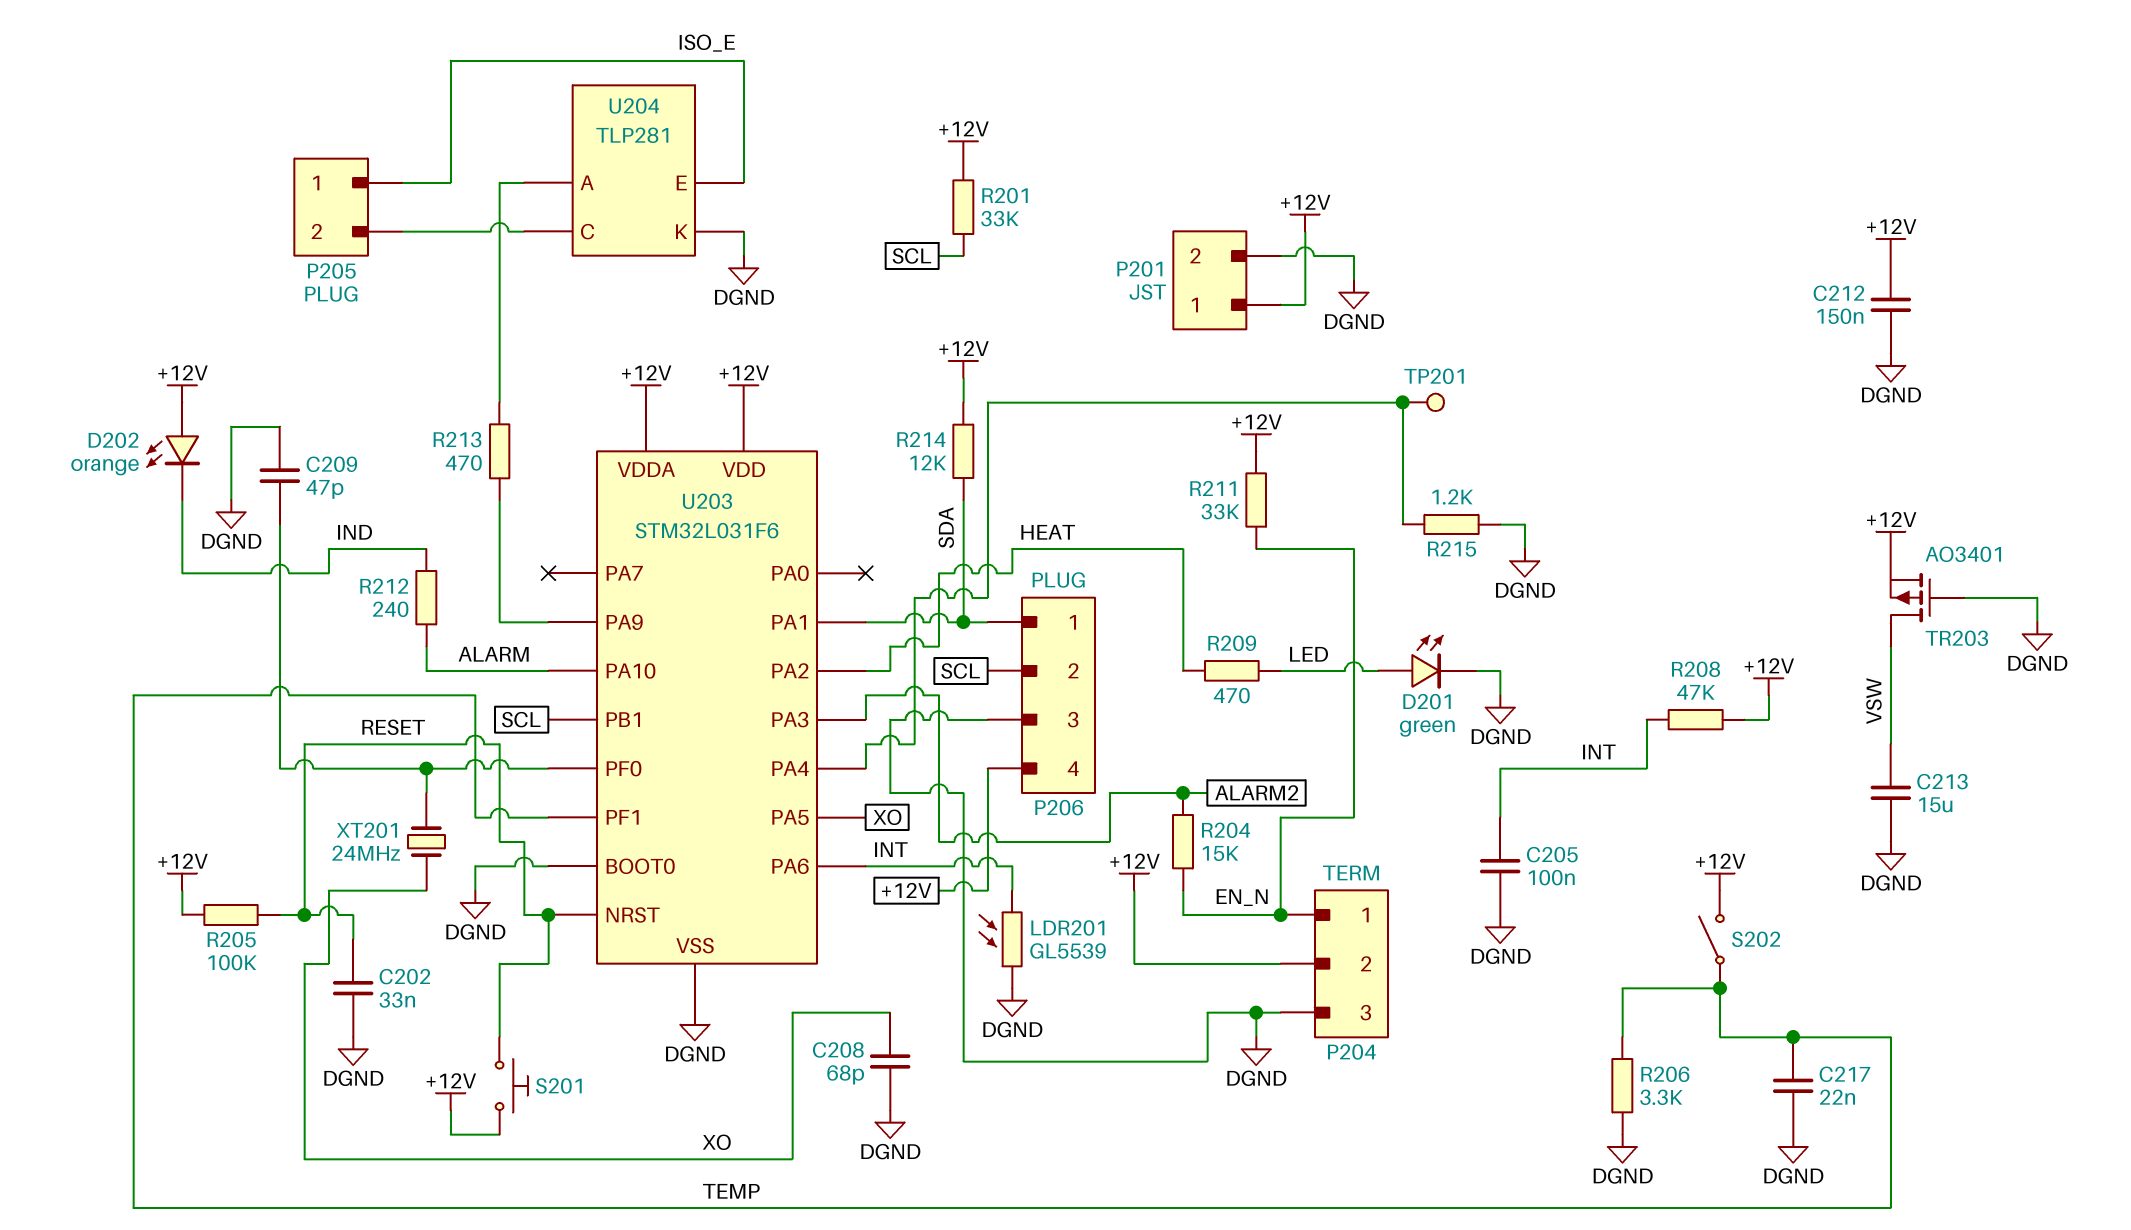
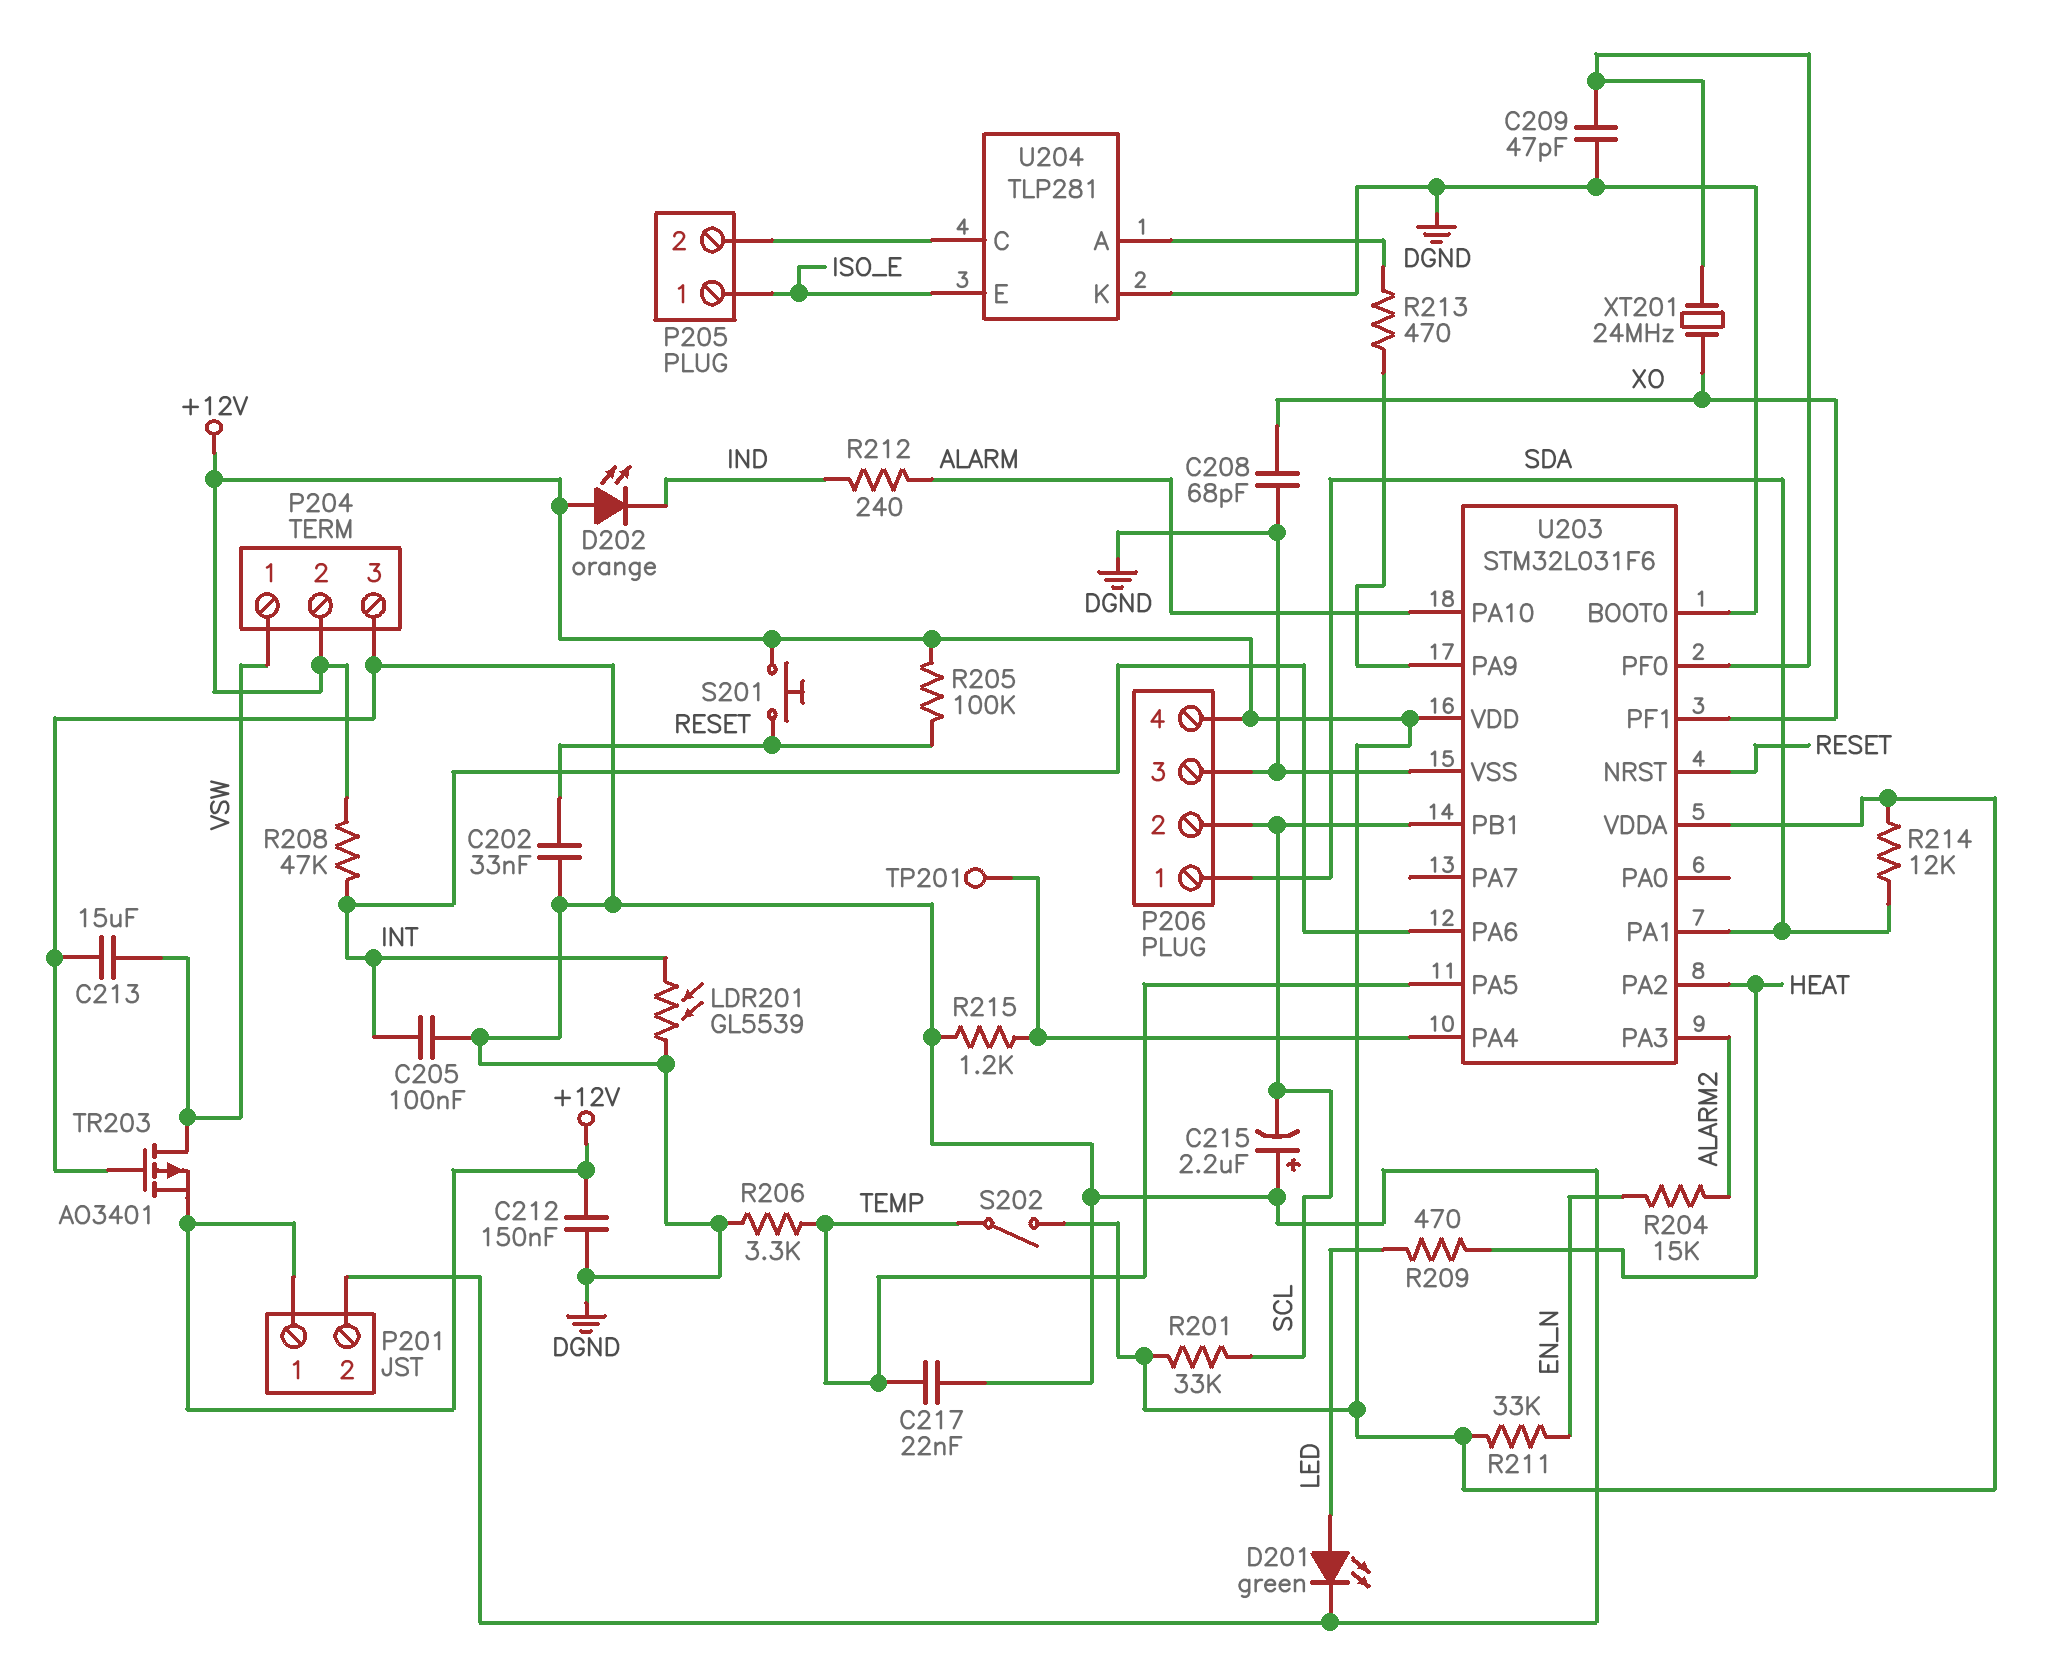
C215: none -> 2.2uF (plus DGND, minus SCL)
P204 pin 1: EN_N -> VSW
U203 pin PA5: XO -> TEMP
U203 pin PF1: TEMP -> XO

